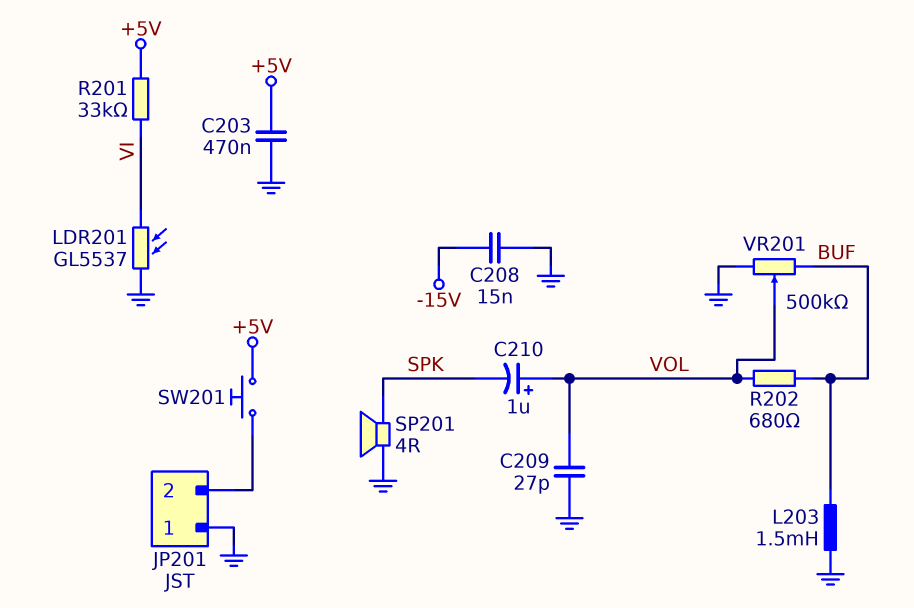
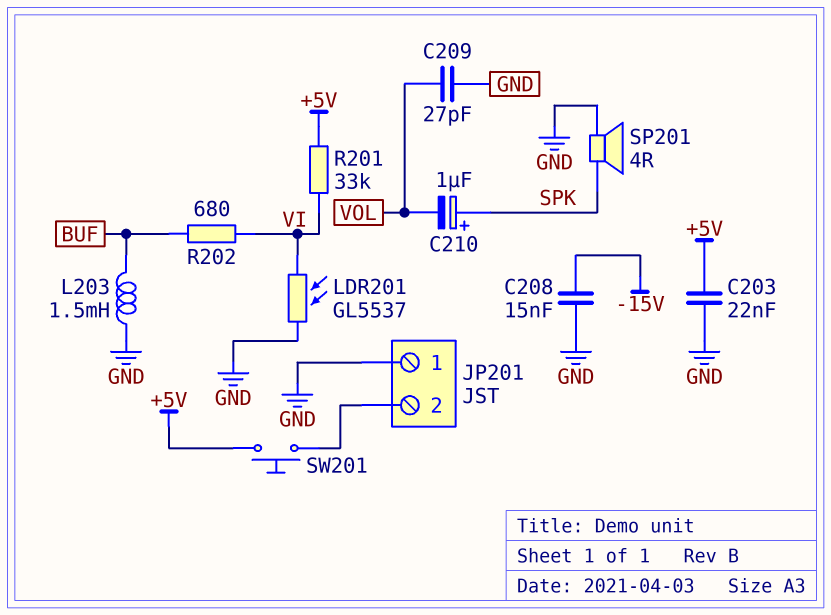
C203: 470nF (+5V, GND) -> 22nF (+5V, GND)
C210: 1uF (plus VOL, minus SPK) -> 1uF (plus SPK, minus VOL)
R202: 680 (BUF, VOL) -> 680 (BUF, VI)
VR201: 500k (BUF, GND, wiper VOL) -> none

